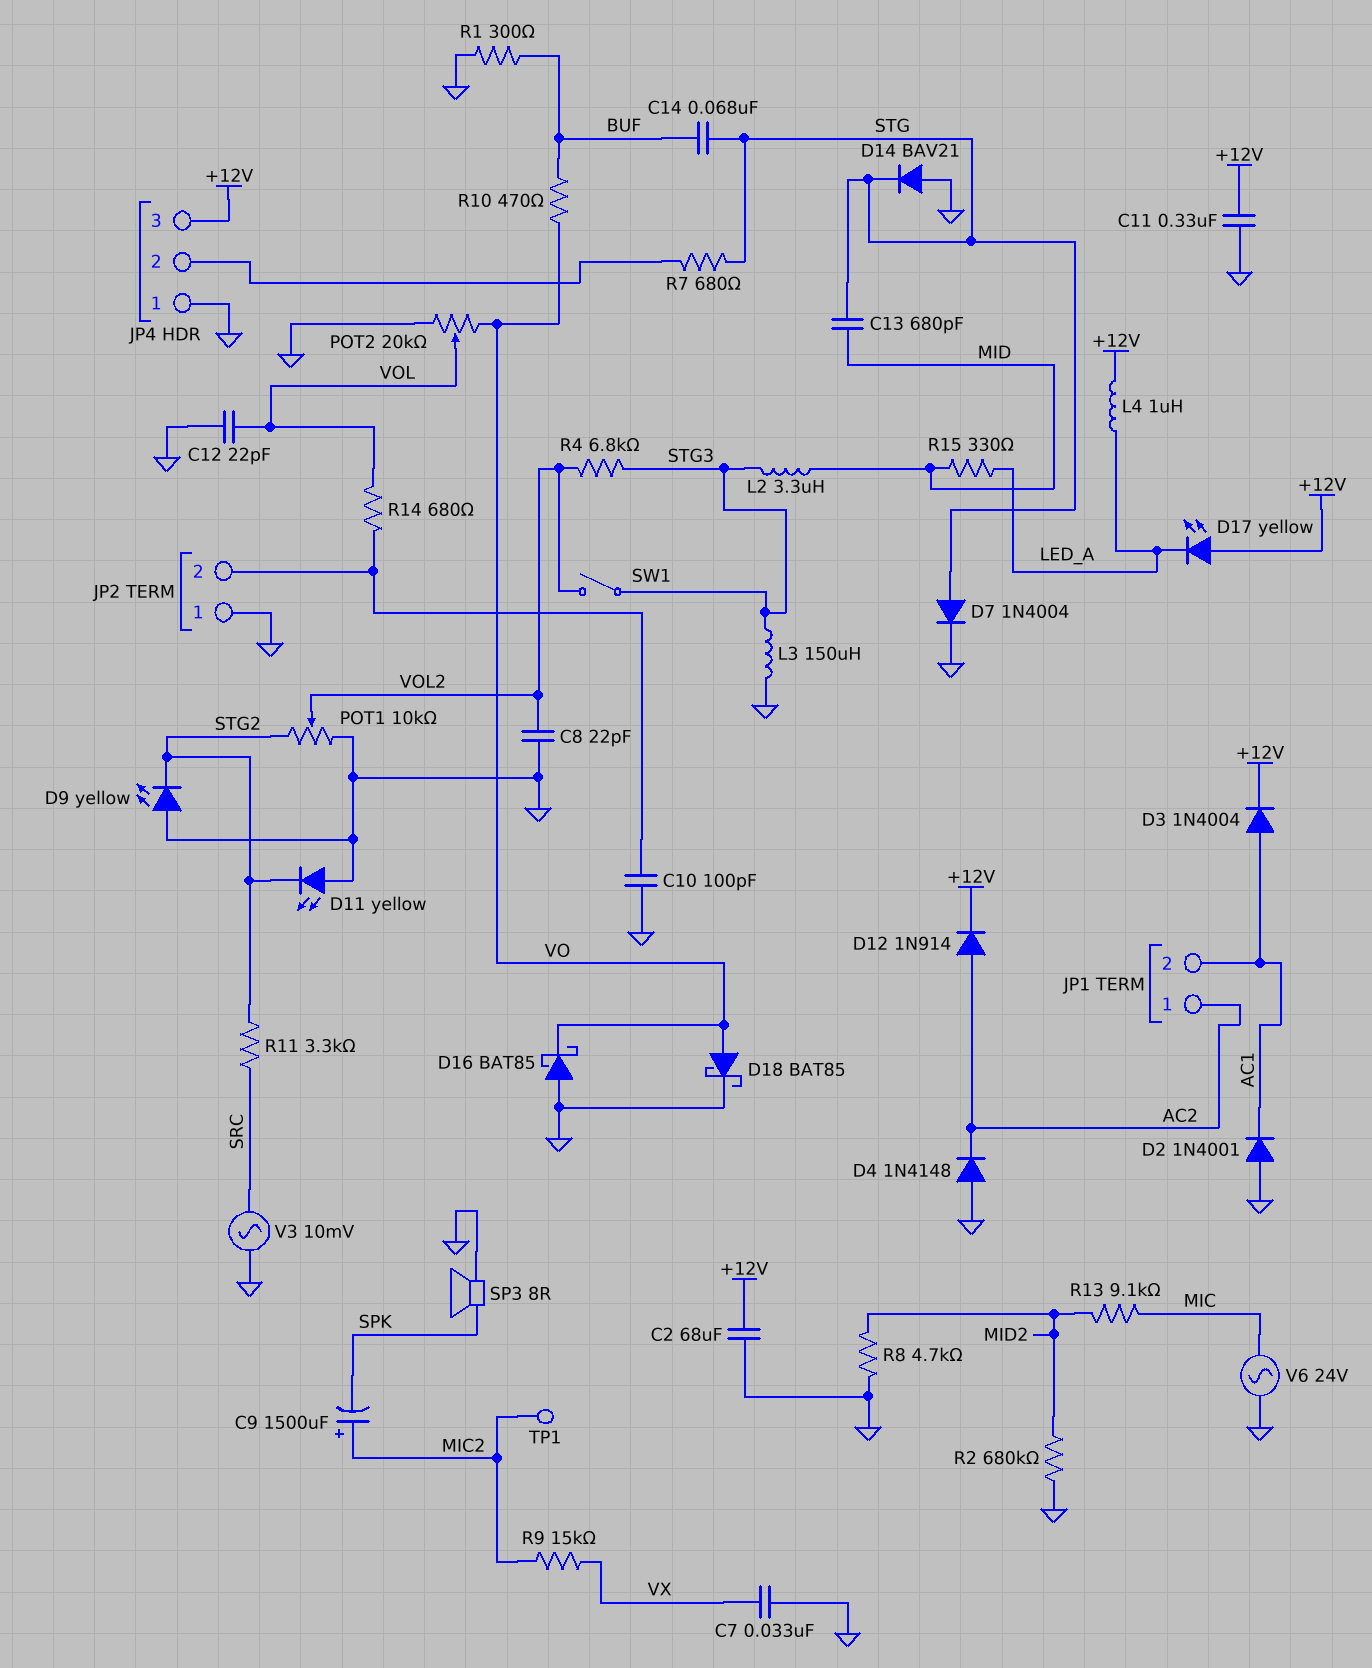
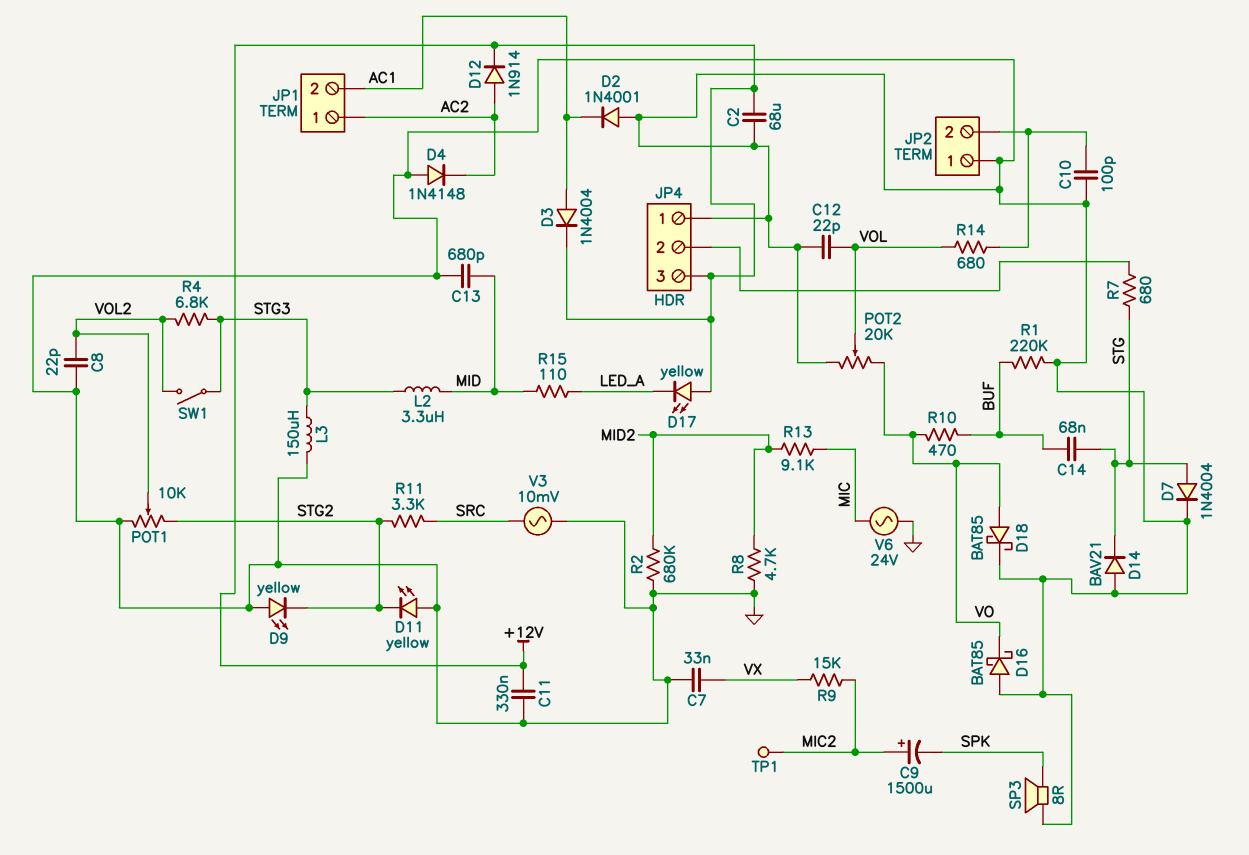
C13: 680pF (MID, STG) -> 680pF (GND, MID)
L4: 1uH (+12V, LED_A) -> none
R1: 300 (BUF, GND) -> 220k (BUF, GND)
R15: 330 (LED_A, MID) -> 110 (LED_A, MID)

